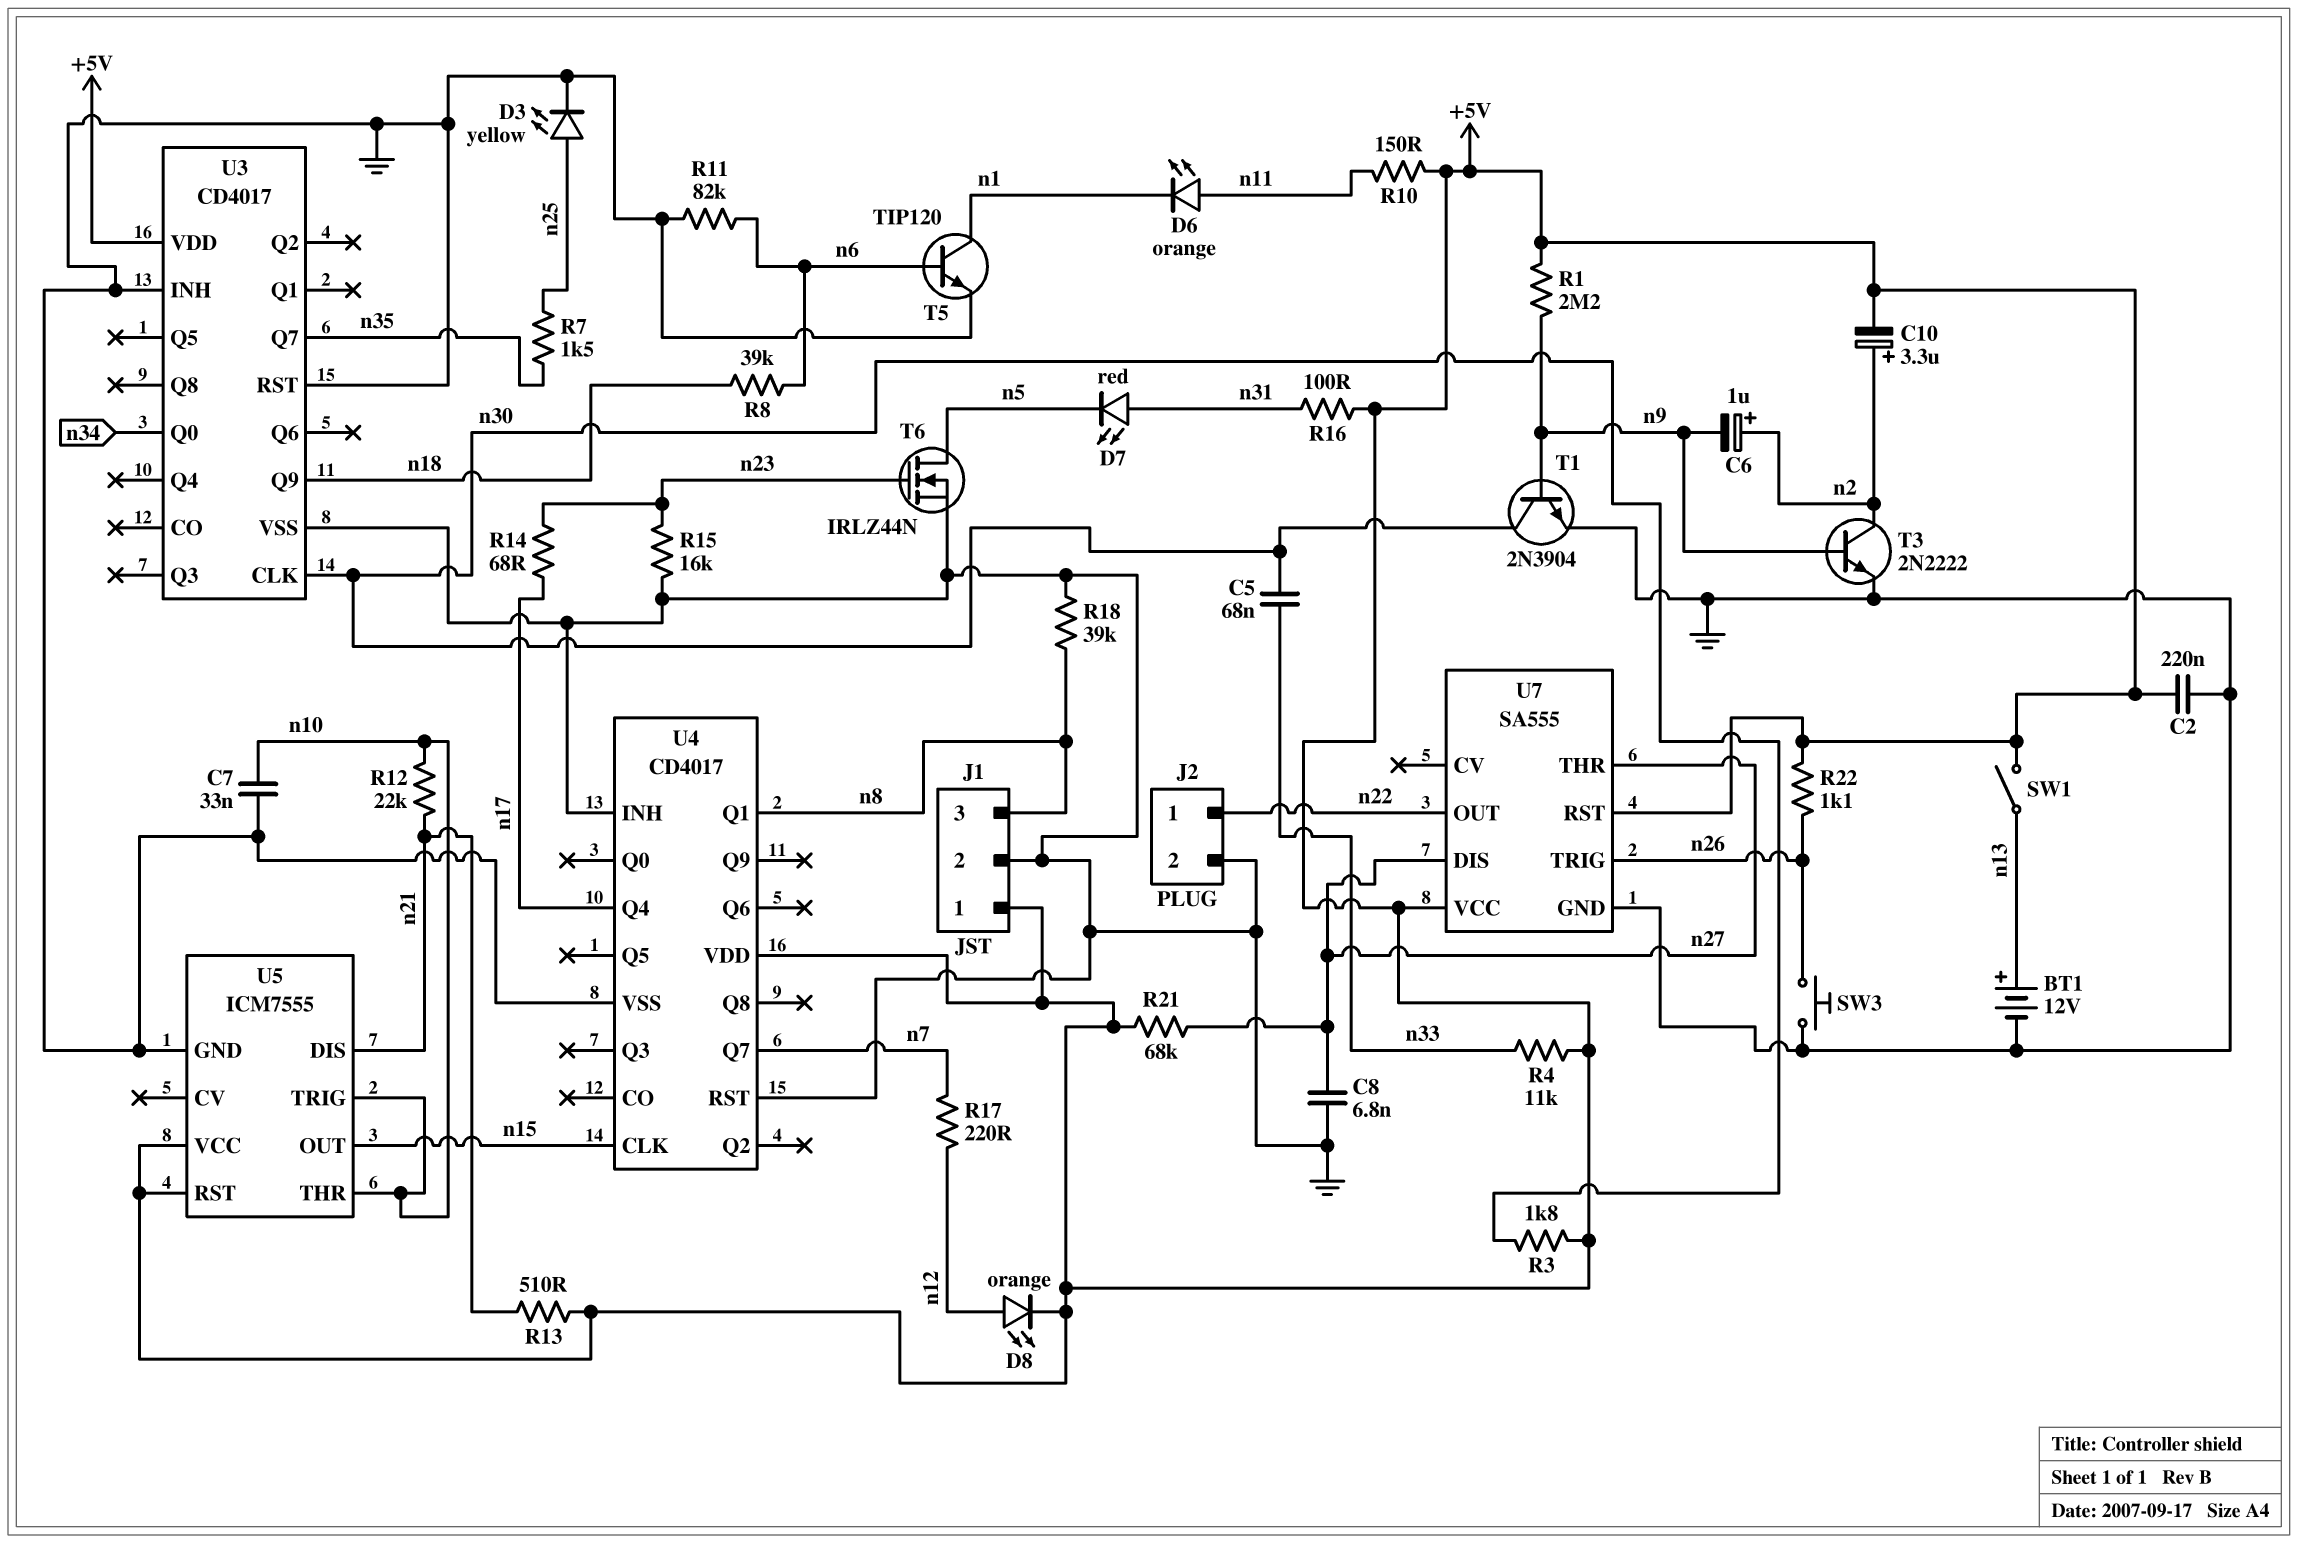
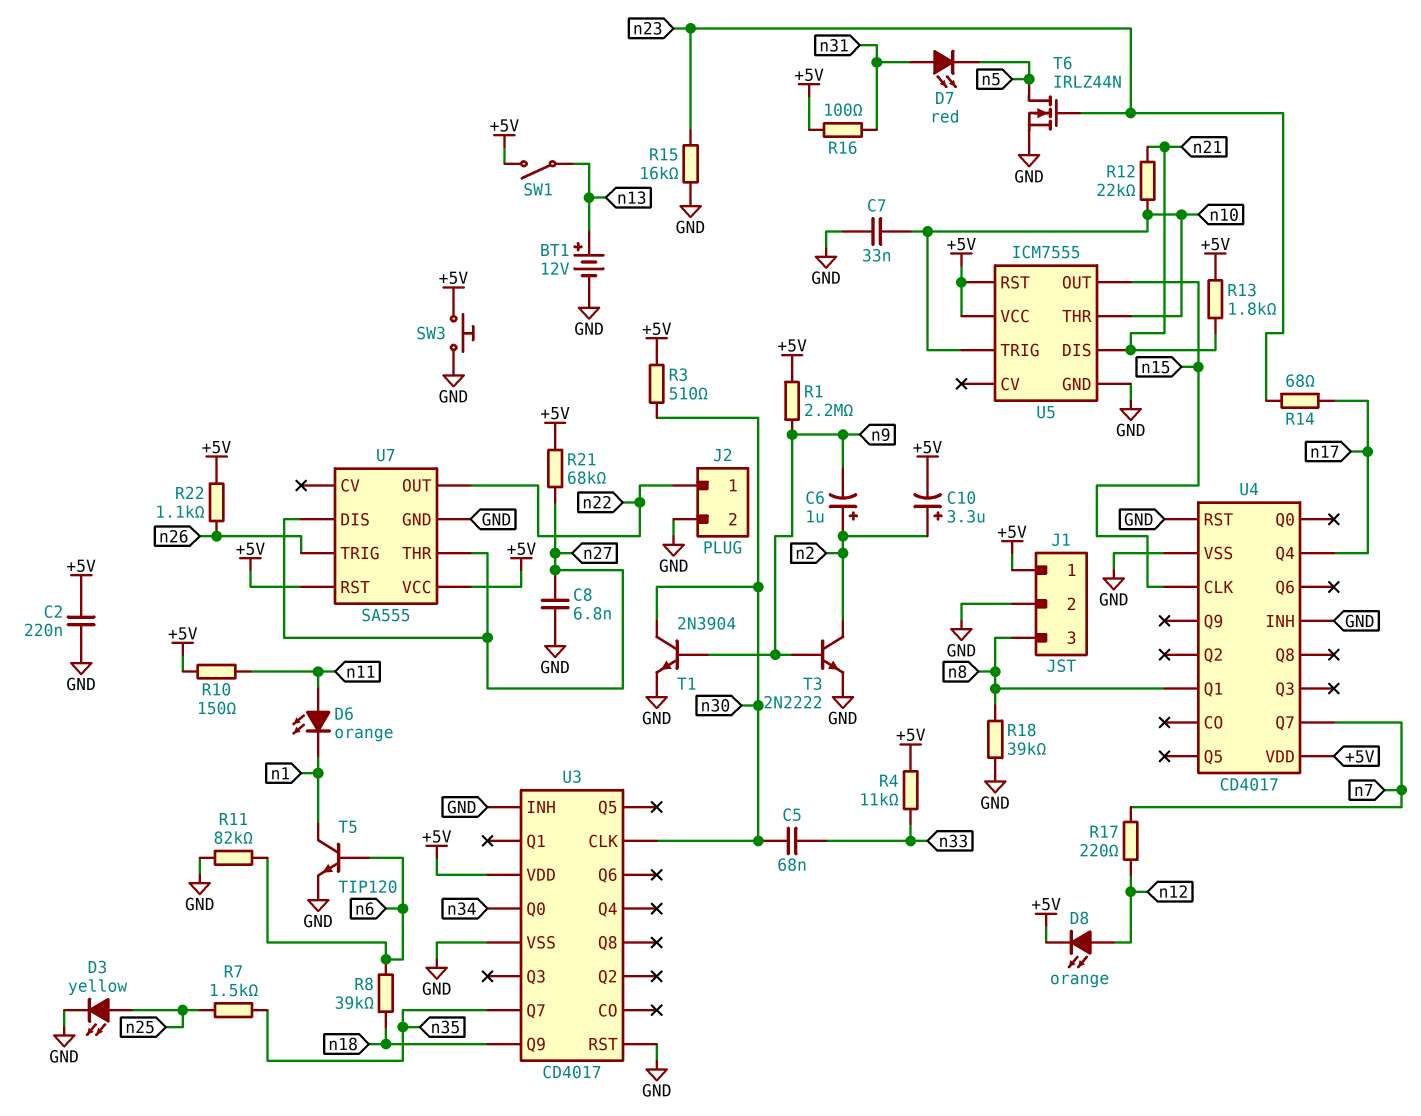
R3: 1.8k (+5V, n30) -> 510 (+5V, n30)
R13: 510 (+5V, n21) -> 1.8k (+5V, n21)
SW3: button (GND, n26) -> button (+5V, GND)

